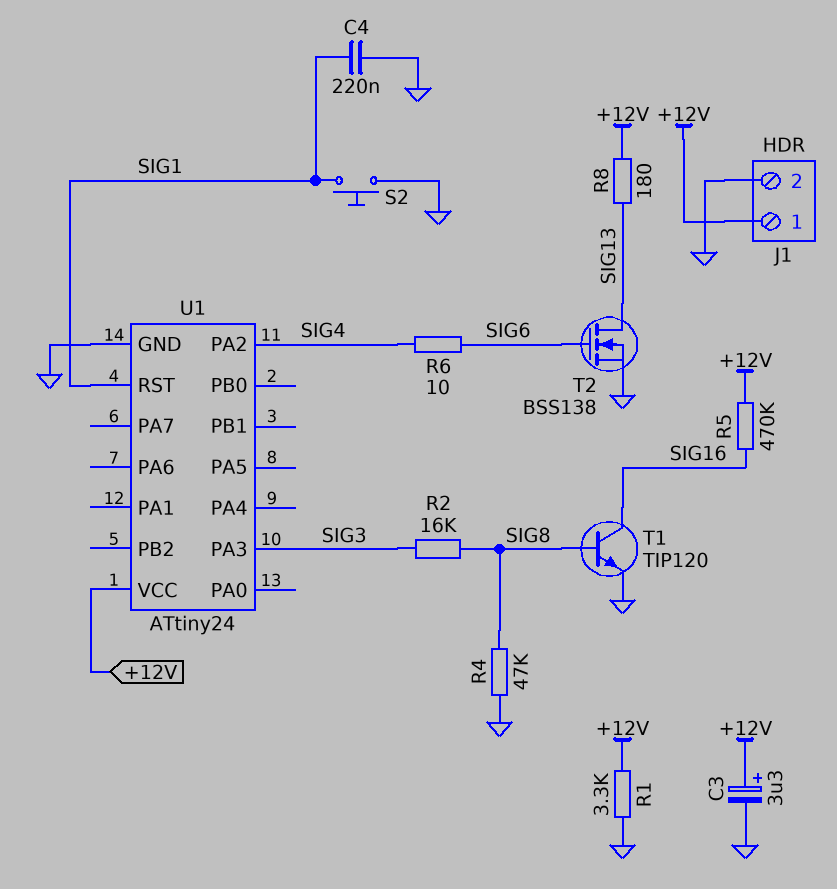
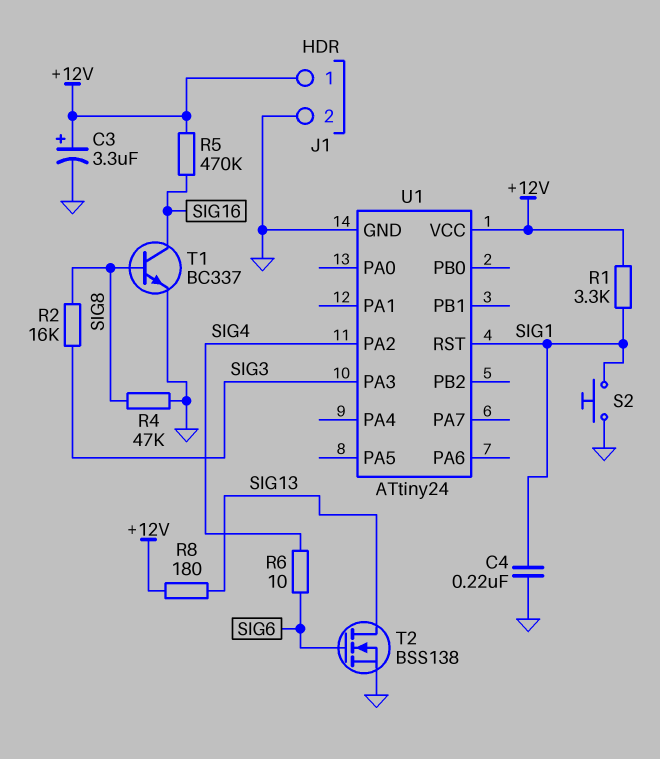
R1: 3.3k (+12V, GND) -> 3.3k (+12V, SIG1)
T1: NPN TIP120 (B SIG8, C SIG16, E GND) -> NPN BC337 (B SIG8, C SIG16, E GND)

